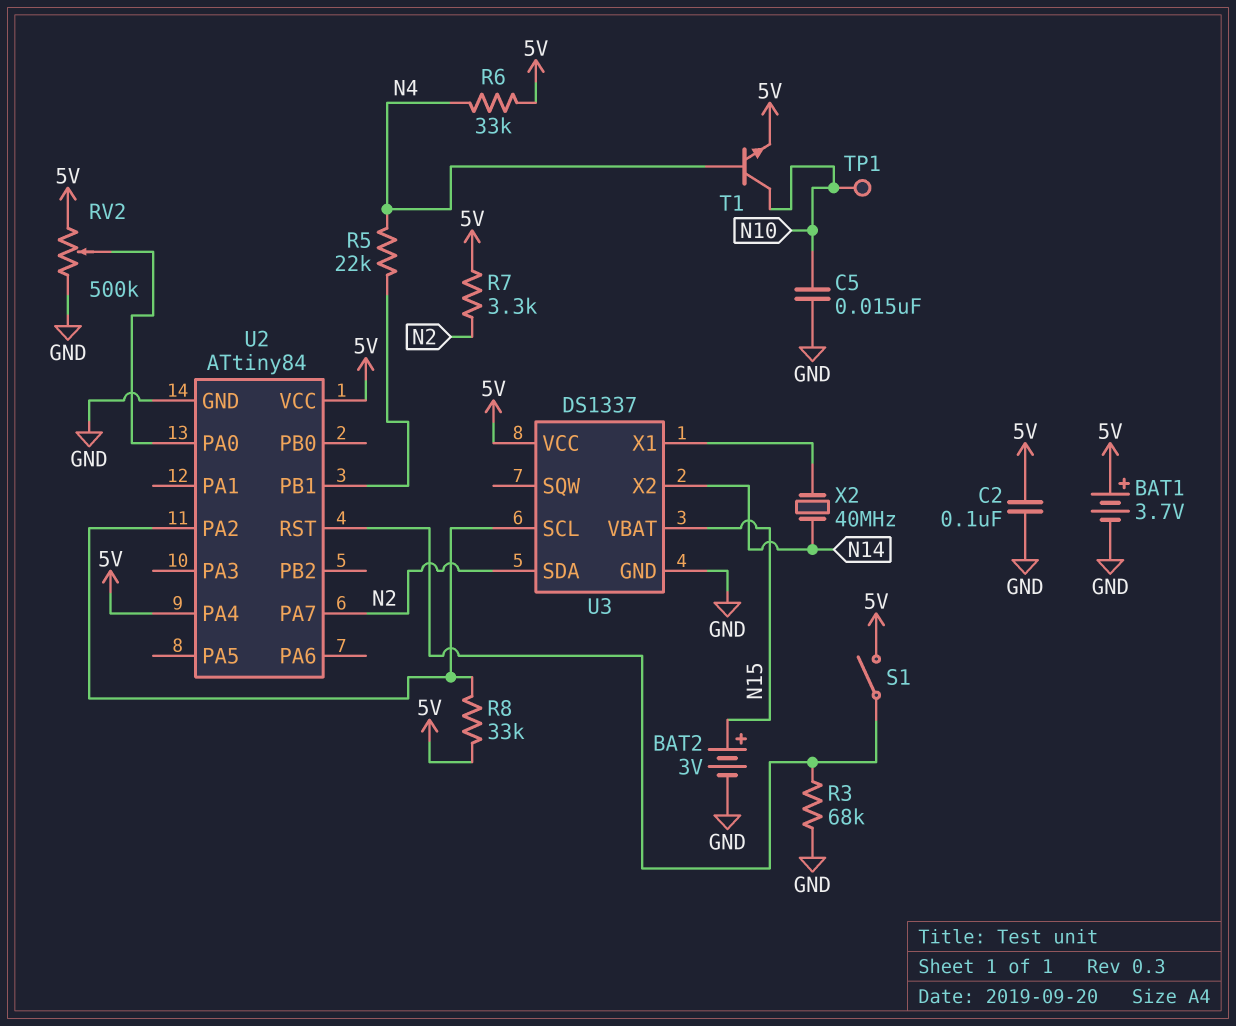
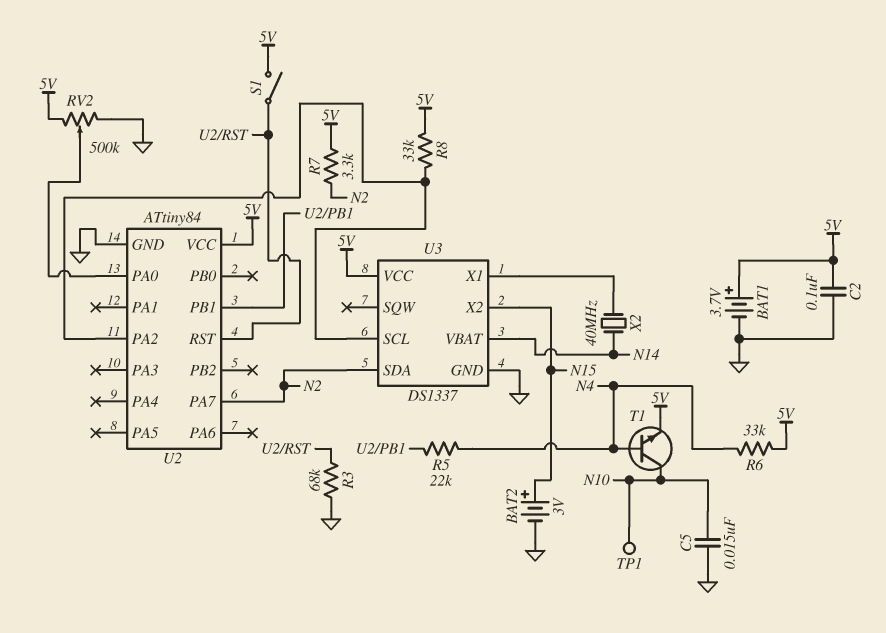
U2 pin PA4: 5V -> none
U3 pin VBAT: N15 -> N14
U3 pin X2: N14 -> N15

